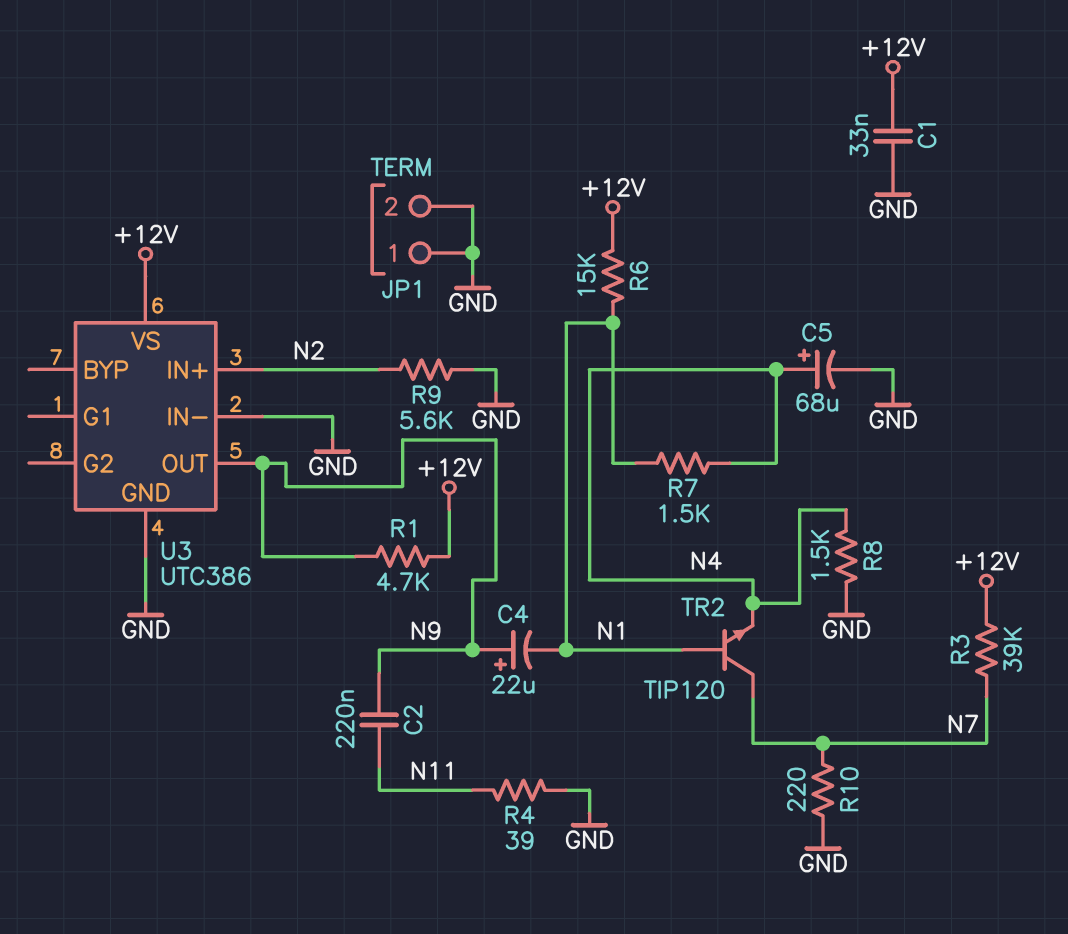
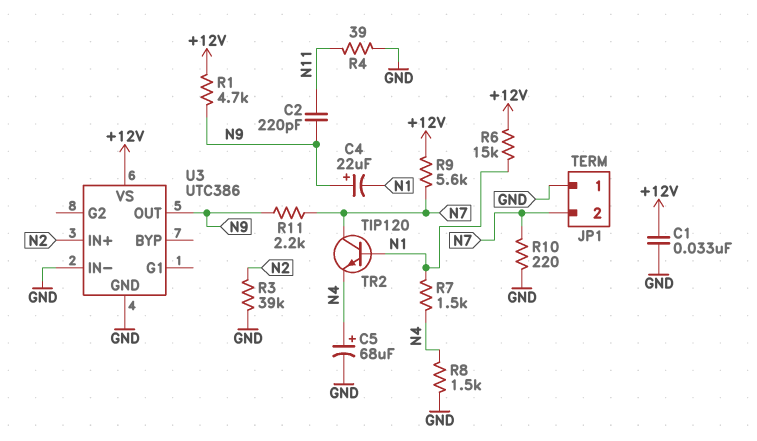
C2: 220nF (N9, N11) -> 220pF (N9, N11)
JP1 pin 2: GND -> N7
R3: 39k (+12V, N7) -> 39k (GND, N2)
R9: 5.6k (GND, N2) -> 5.6k (+12V, N7)
R11: none -> 2.2k (N7, N9)

